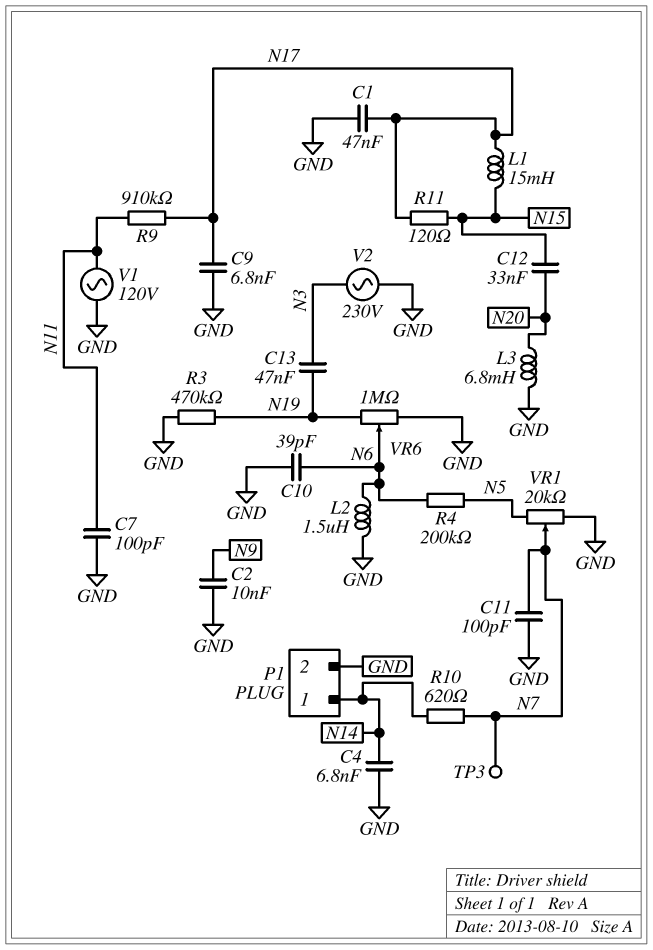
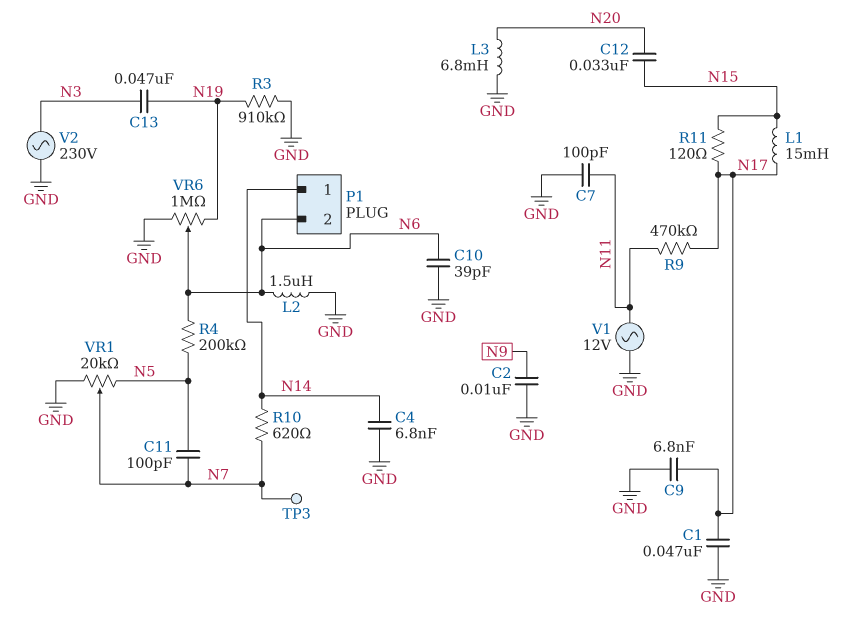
C11: 100pF (GND, N7) -> 100pF (N5, N7)
P1 pin 2: GND -> N6
R3: 470k (GND, N19) -> 910k (GND, N19)
R9: 910k (N11, N17) -> 470k (N11, N17)
V1: AC 120V (GND, N11) -> AC 12V (GND, N11)

